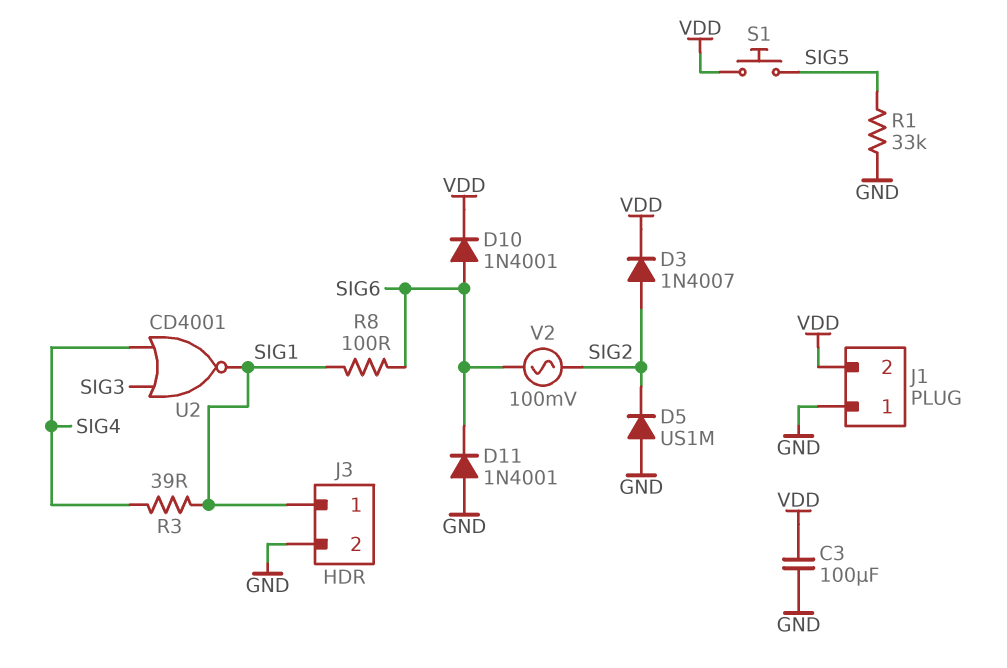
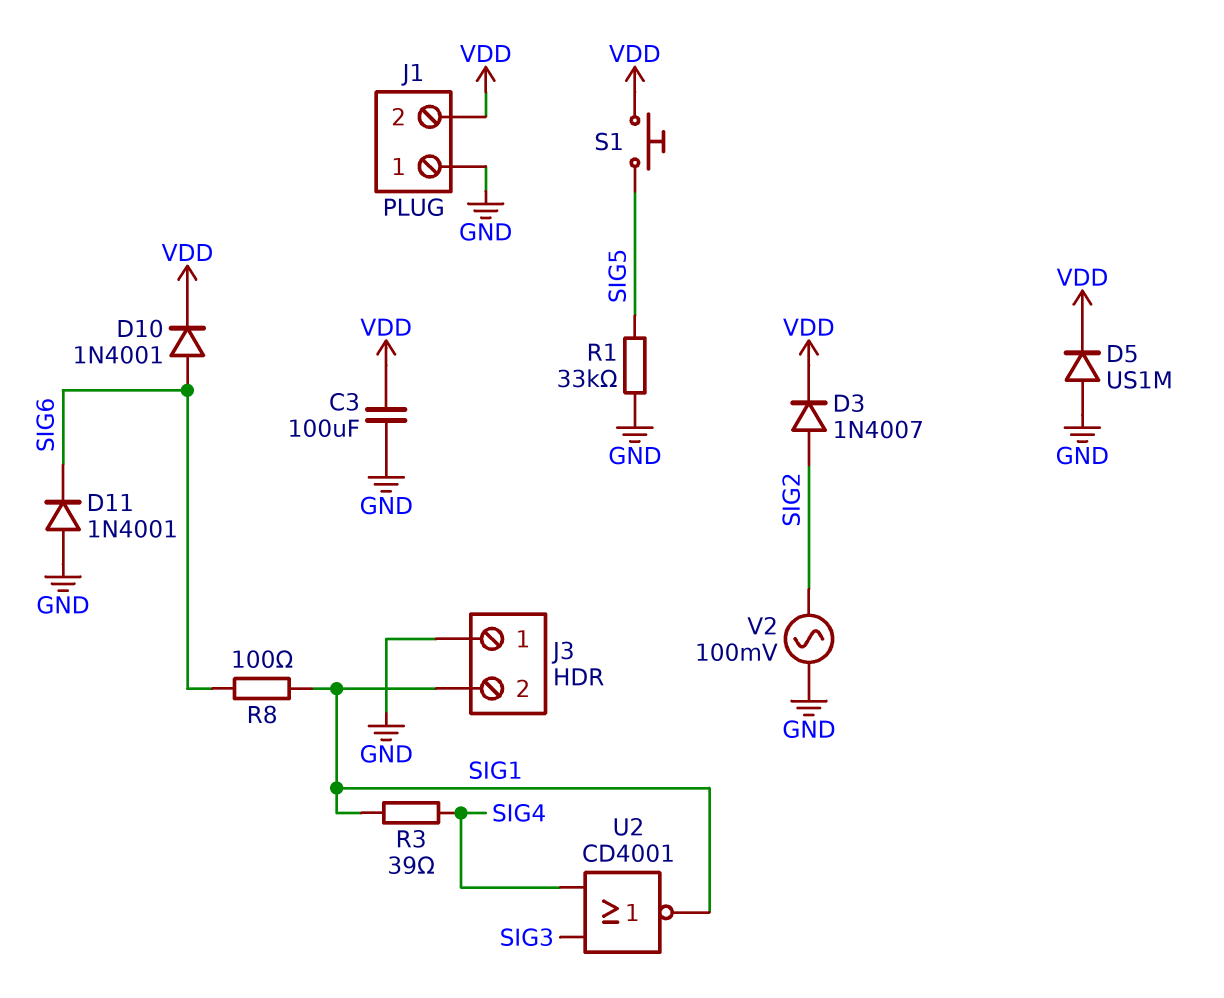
D5: diode US1M (A GND, K SIG2) -> diode US1M (A GND, K VDD)
J3 pin 1: SIG1 -> GND
J3 pin 2: GND -> SIG1
V2: AC 100mV (SIG2, SIG6) -> AC 100mV (GND, SIG2)

